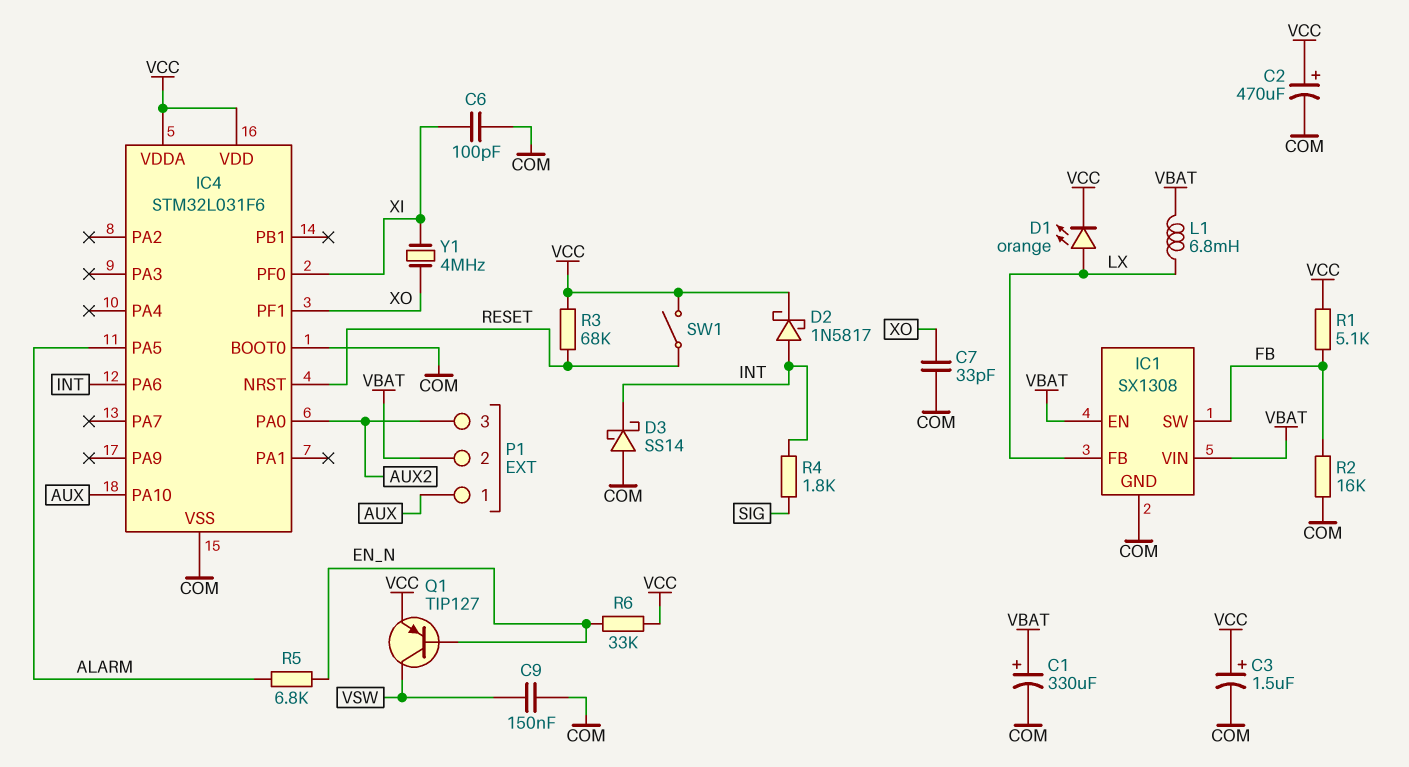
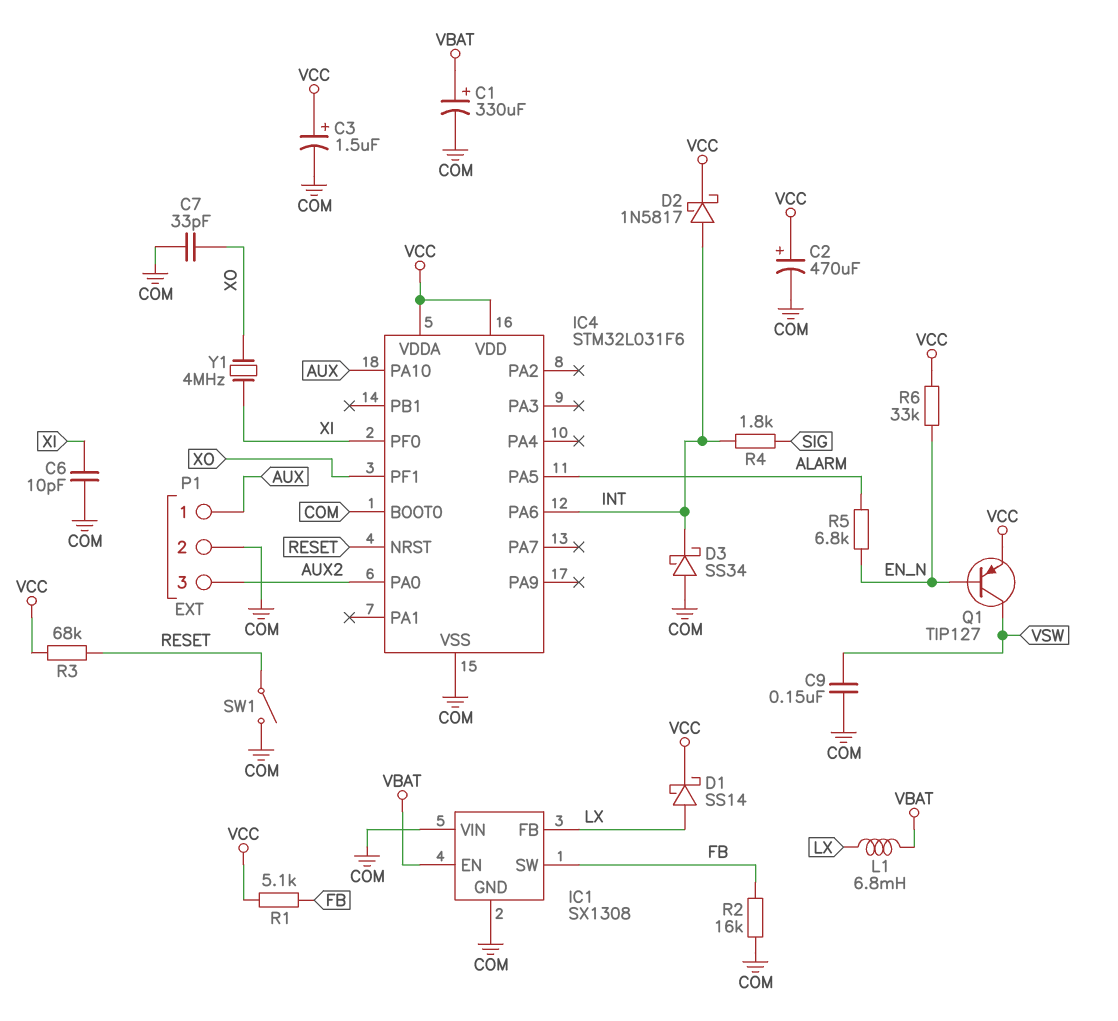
C6: 100pF (COM, XI) -> 10pF (COM, XI)
D1: LED orange (A LX, K VCC) -> schottky SS14 (A LX, K VCC)
D3: schottky SS14 (A COM, K INT) -> schottky SS34 (A COM, K INT)
IC1 pin VIN: VBAT -> COM
P1 pin 2: VBAT -> COM
SW1: switch (RESET, VCC) -> switch (COM, RESET)

